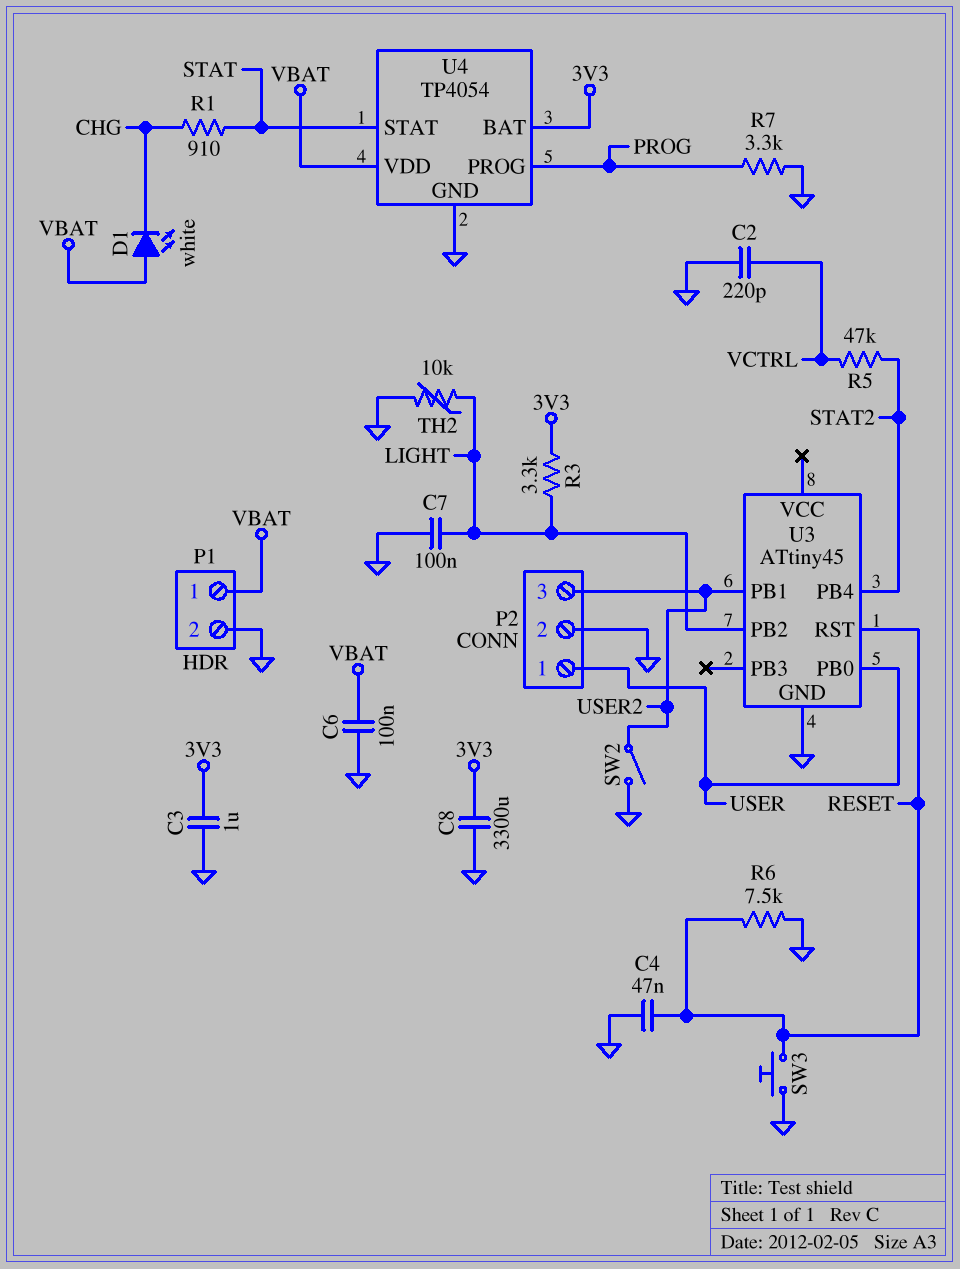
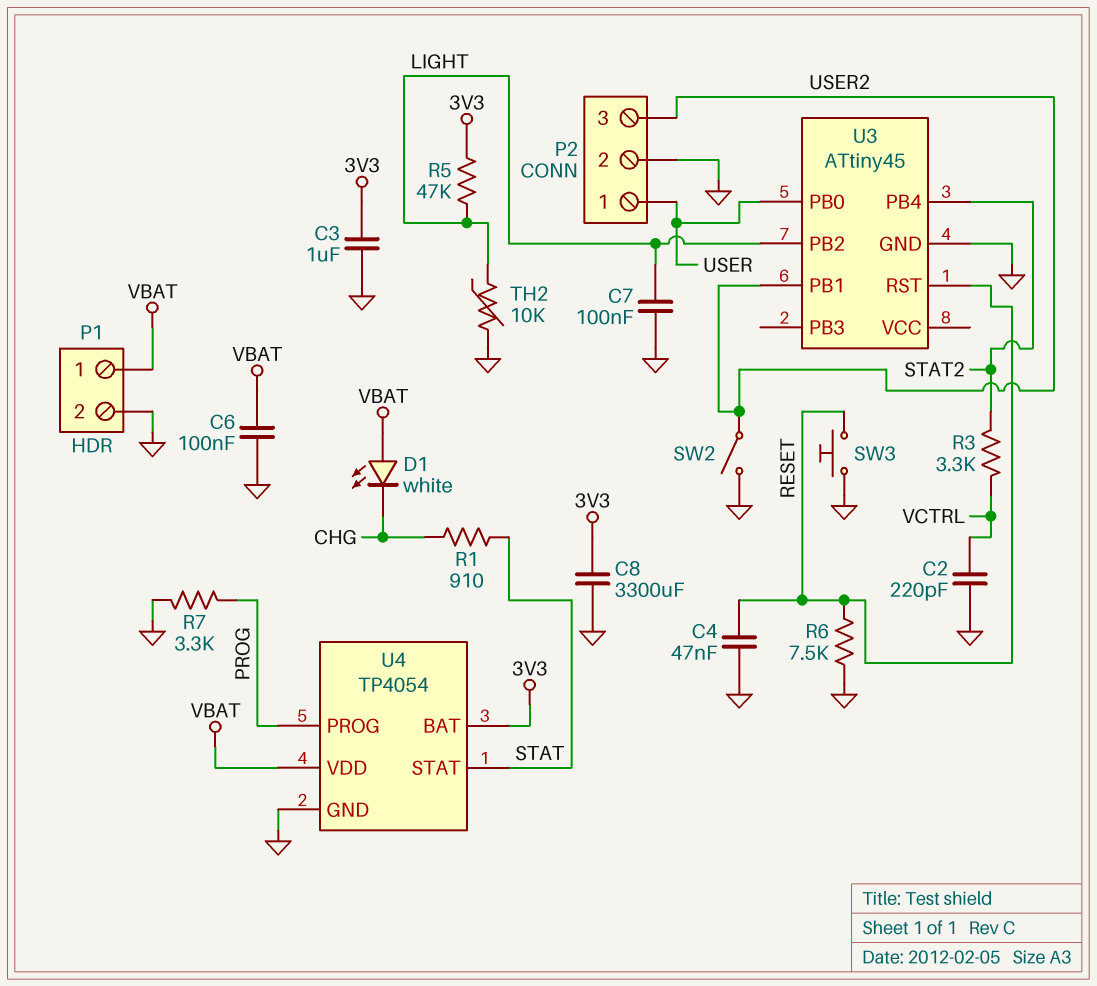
R3: 3.3k (3V3, LIGHT) -> 3.3k (STAT2, VCTRL)
R5: 47k (STAT2, VCTRL) -> 47k (3V3, LIGHT)

